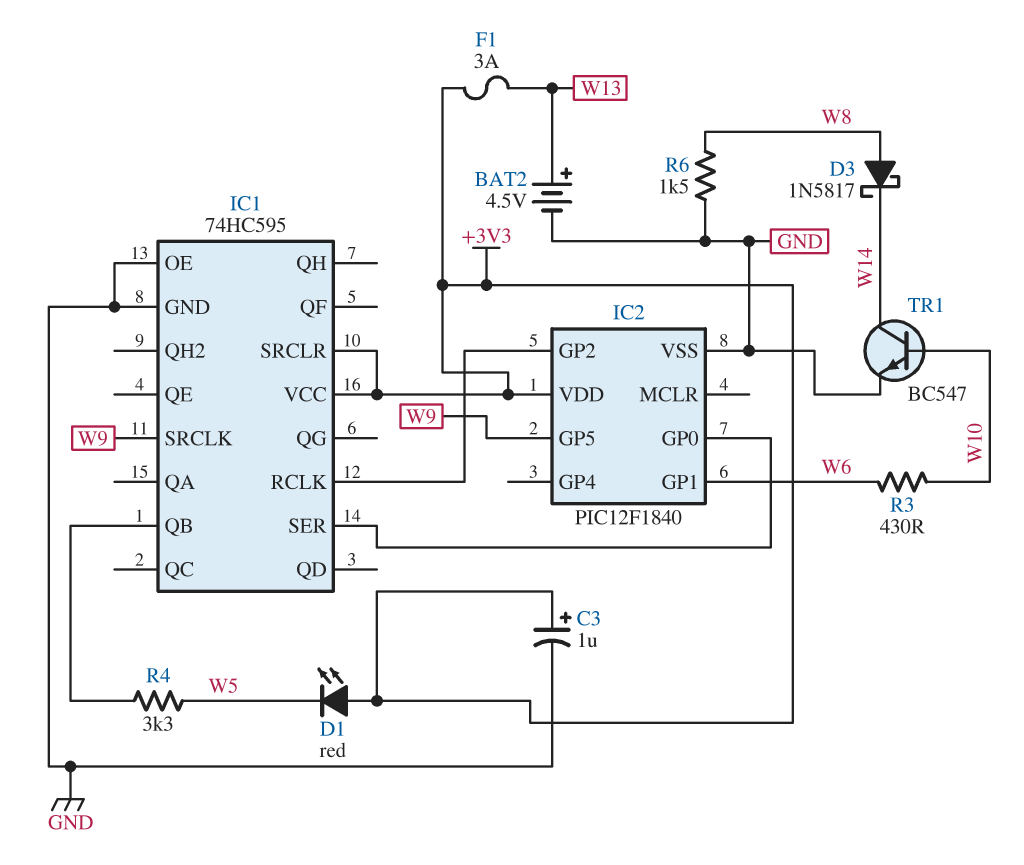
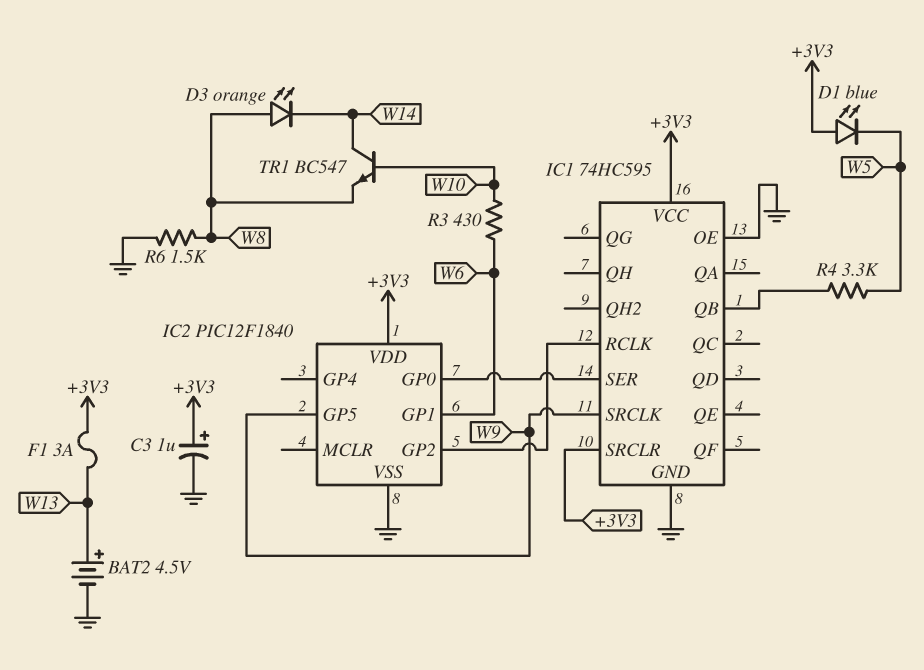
D1: LED red (A +3V3, K W5) -> LED blue (A +3V3, K W5)
D3: schottky 1N5817 (A W8, K W14) -> LED orange (A W8, K W14)
TR1: NPN BC547 (B W10, C W14, E GND) -> NPN BC547 (B W10, C W14, E W8)

